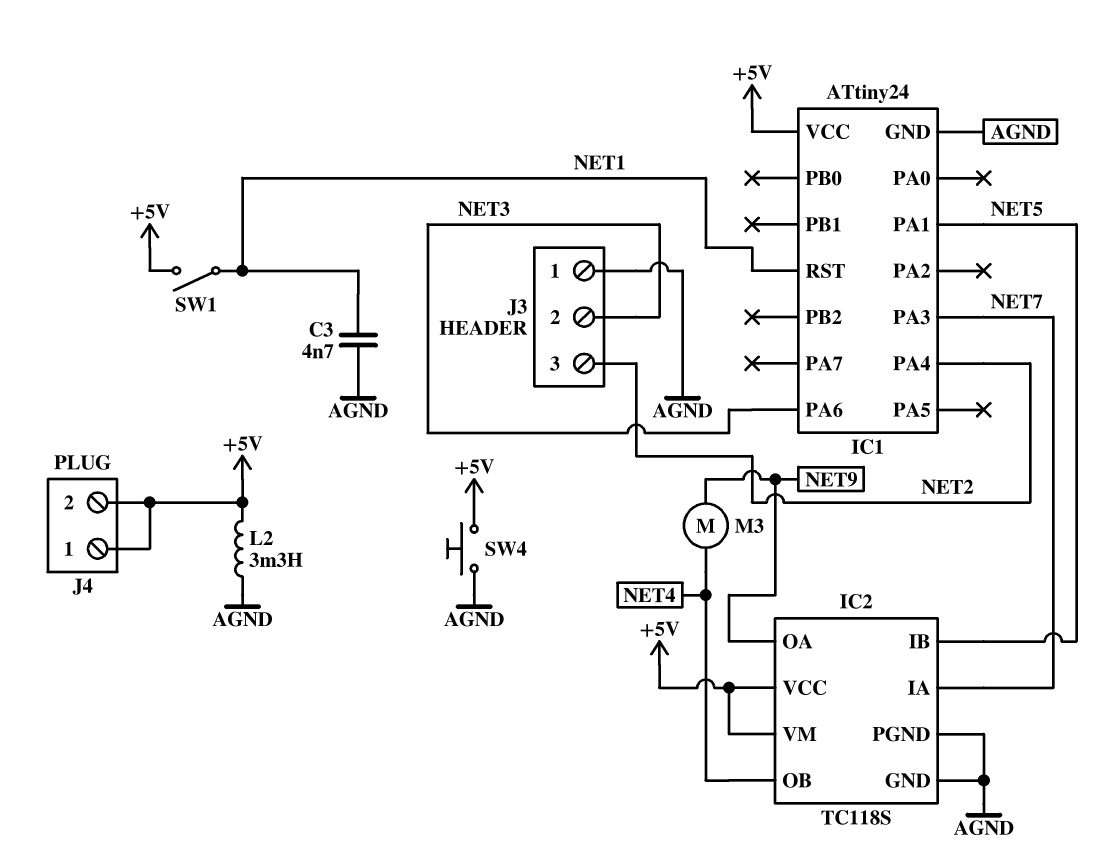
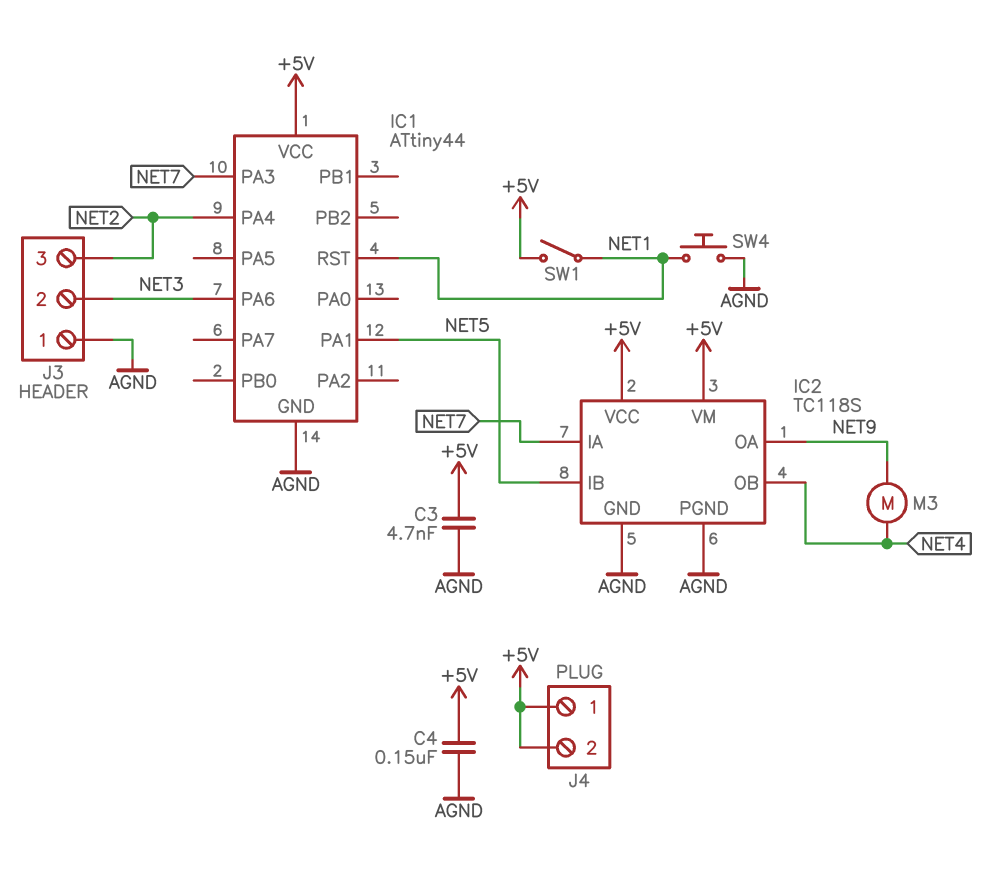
C3: 4.7nF (AGND, NET1) -> 4.7nF (+5V, AGND)
C4: none -> 150nF (+5V, AGND)
IC1: ATtiny24 -> ATtiny44
L2: 3.3mH (+5V, AGND) -> none
SW4: button (+5V, AGND) -> button (AGND, NET1)

